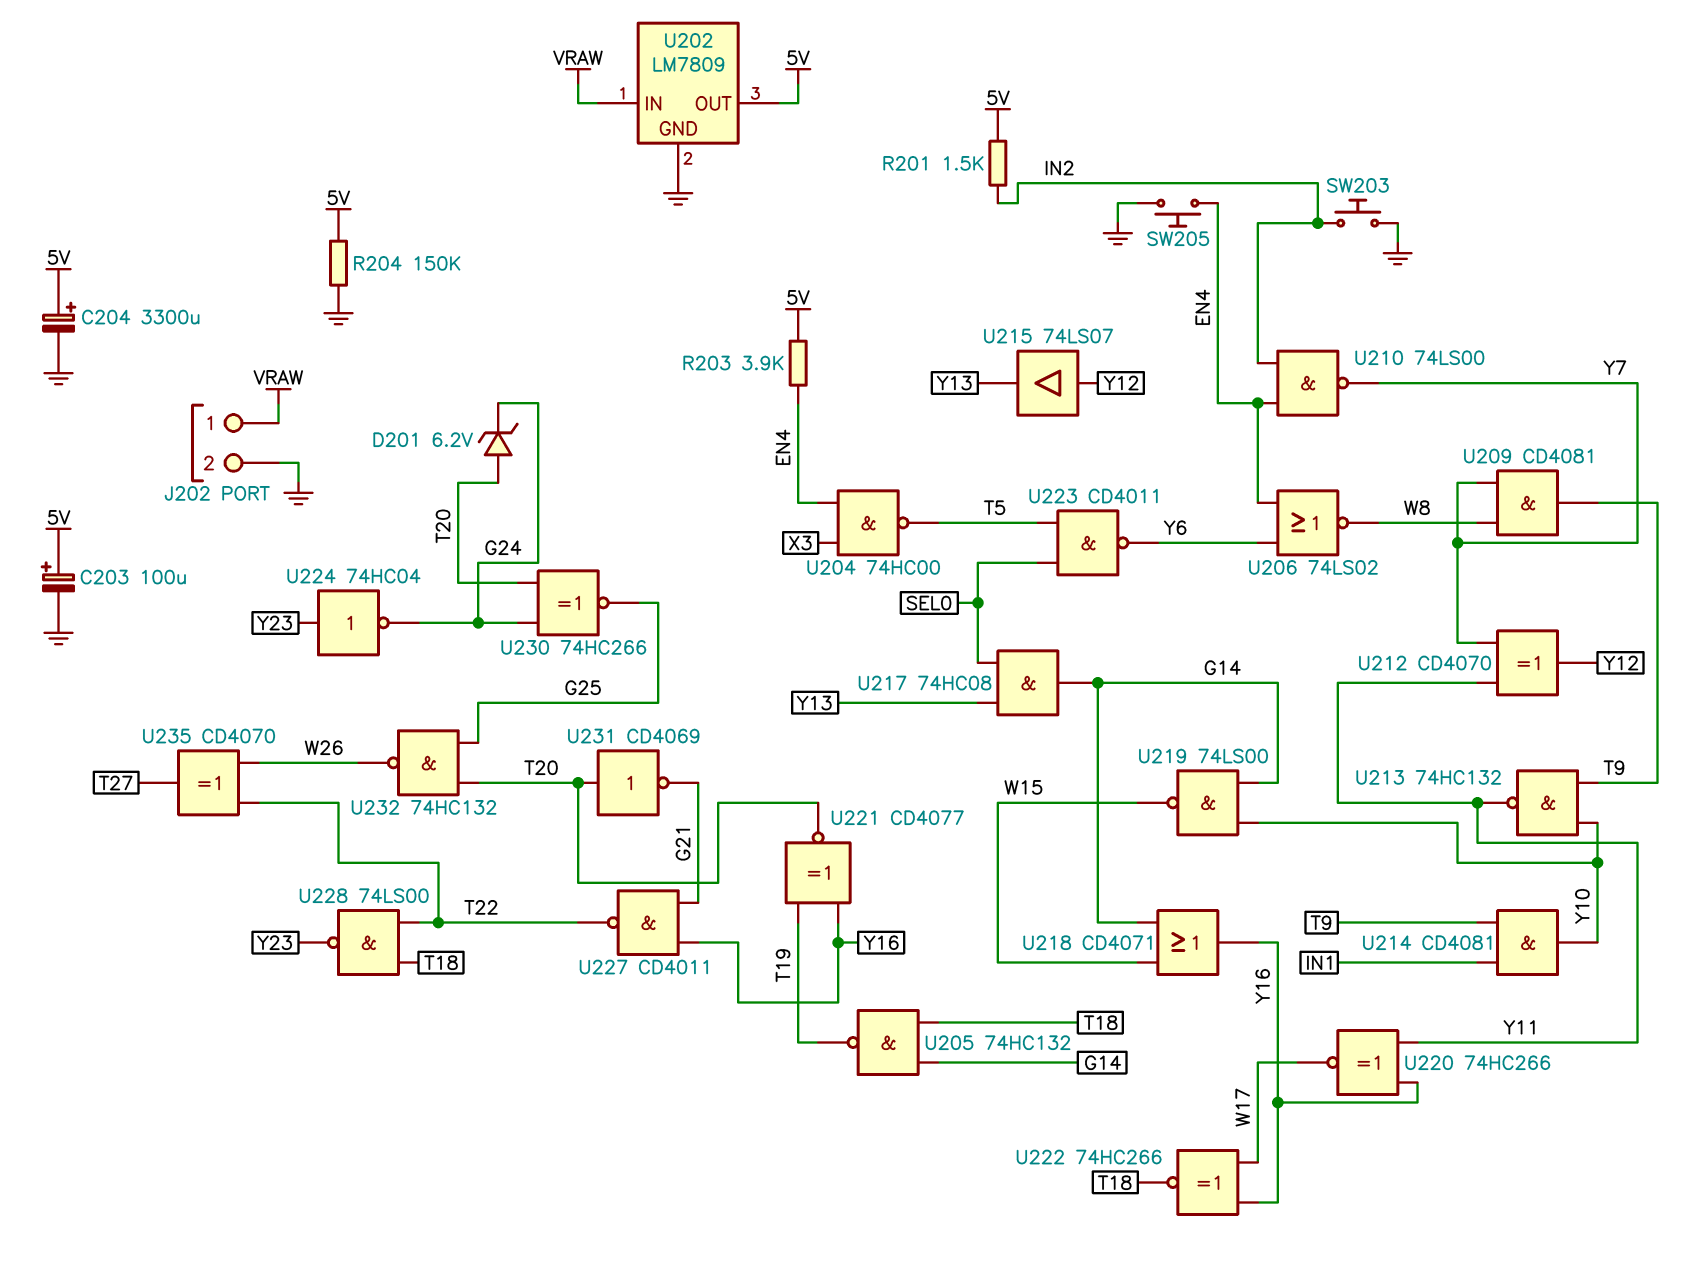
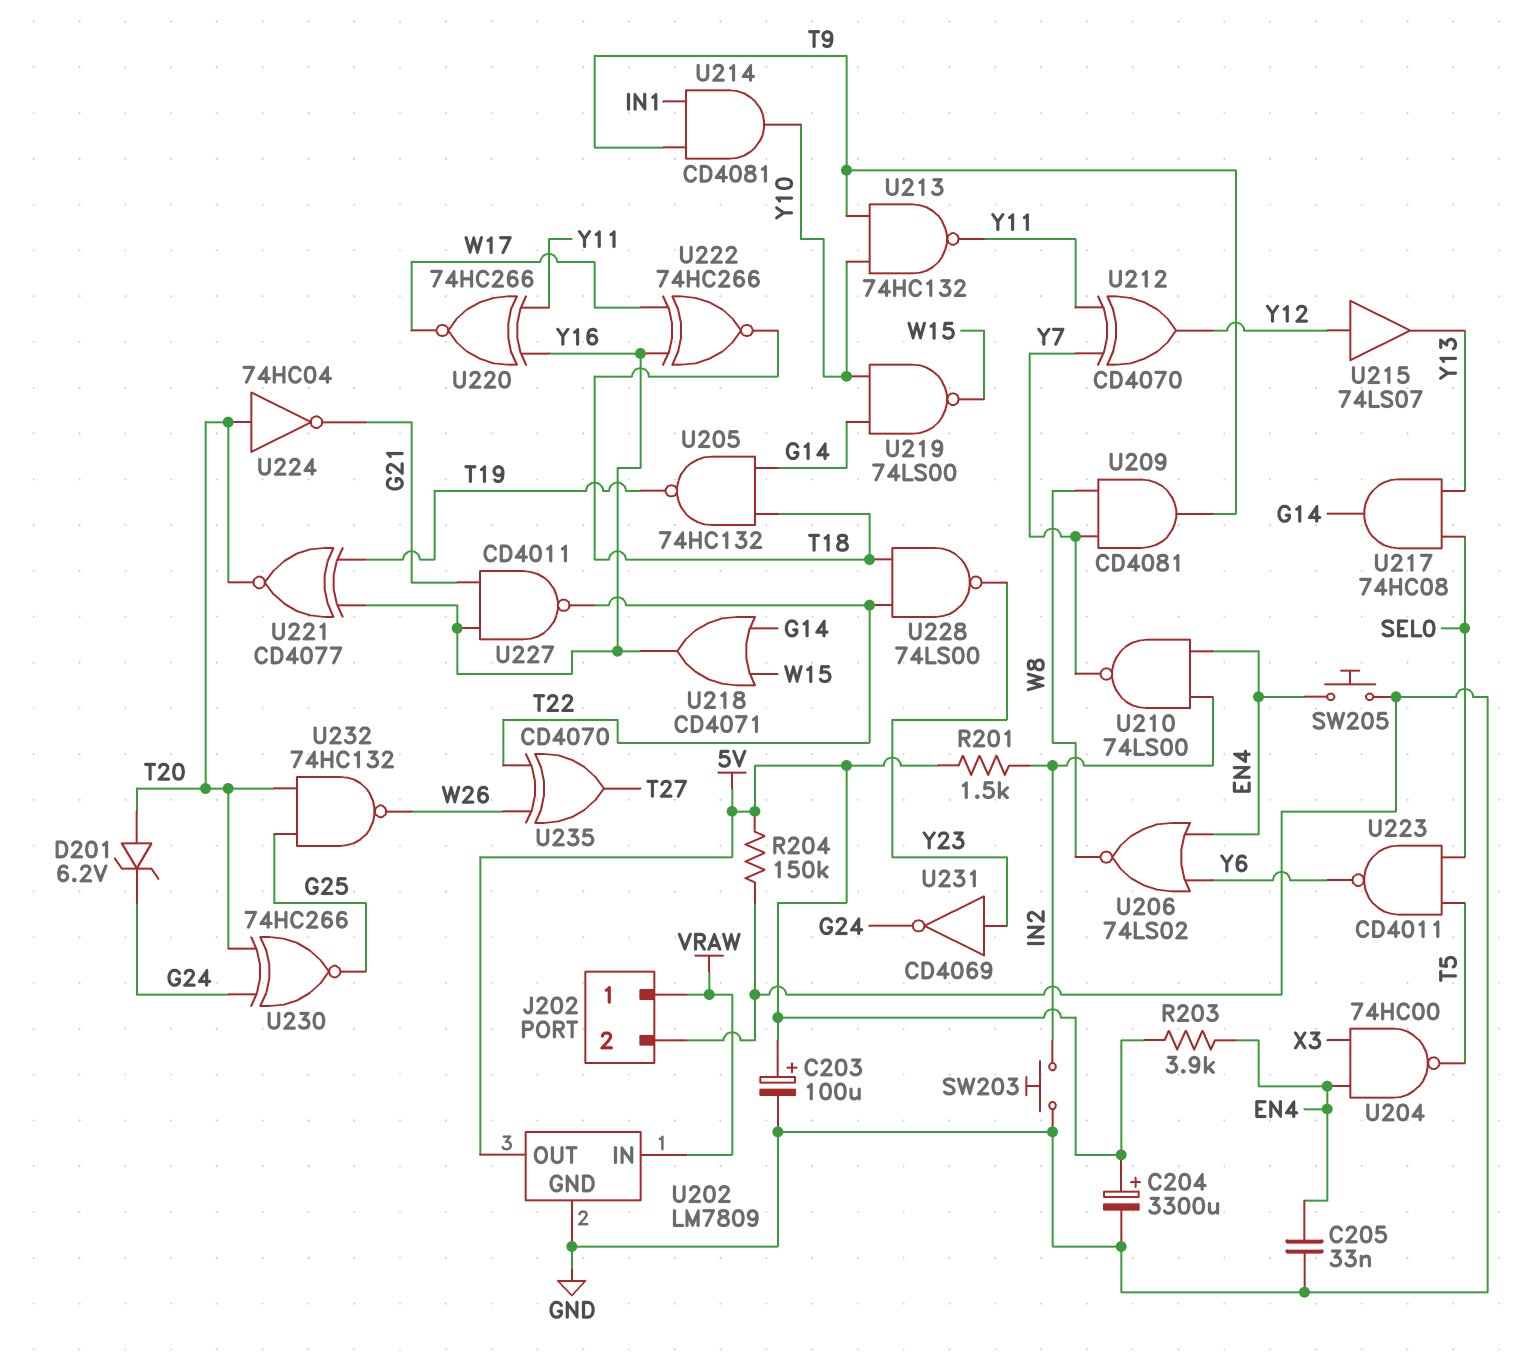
C205: none -> 33nF (EN4, GND)
U224: NOT 74HC04 (in Y23, out G24) -> NOT 74HC04 (in T20, out G21)
U231: NOT CD4069 (in T20, out G21) -> NOT CD4069 (in Y23, out G24)

